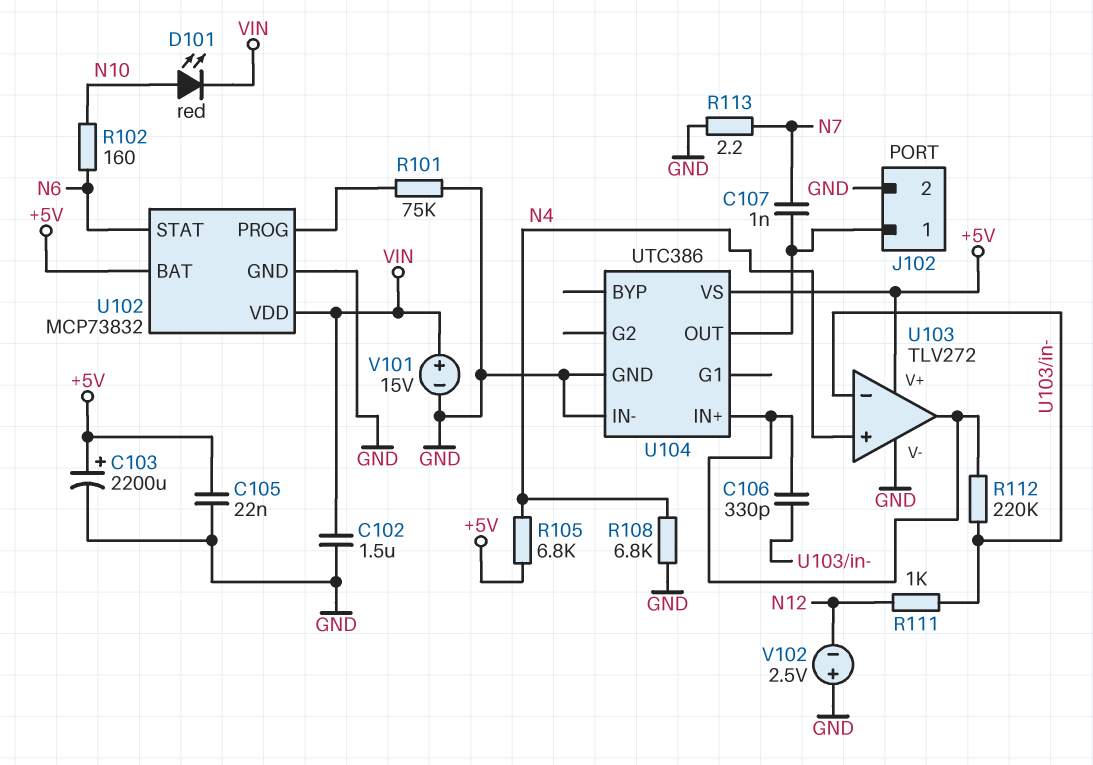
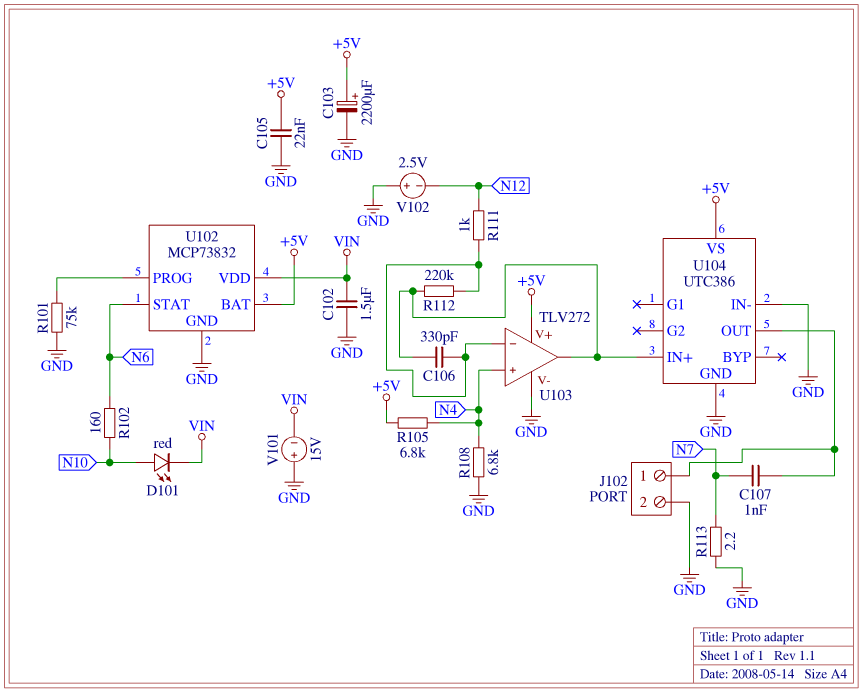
V101: 15V (plus VIN, minus GND) -> 15V (plus GND, minus VIN)

